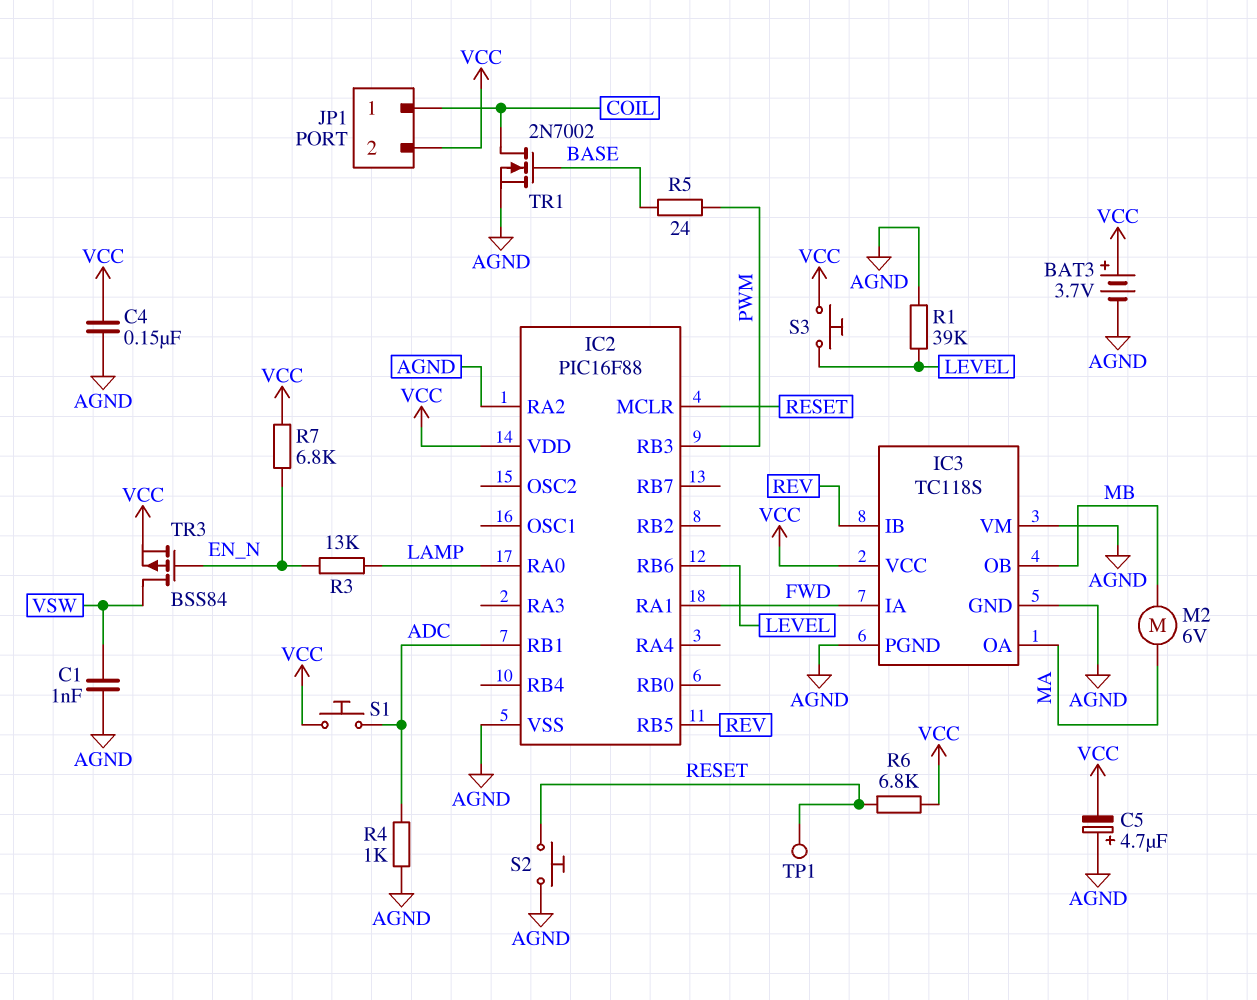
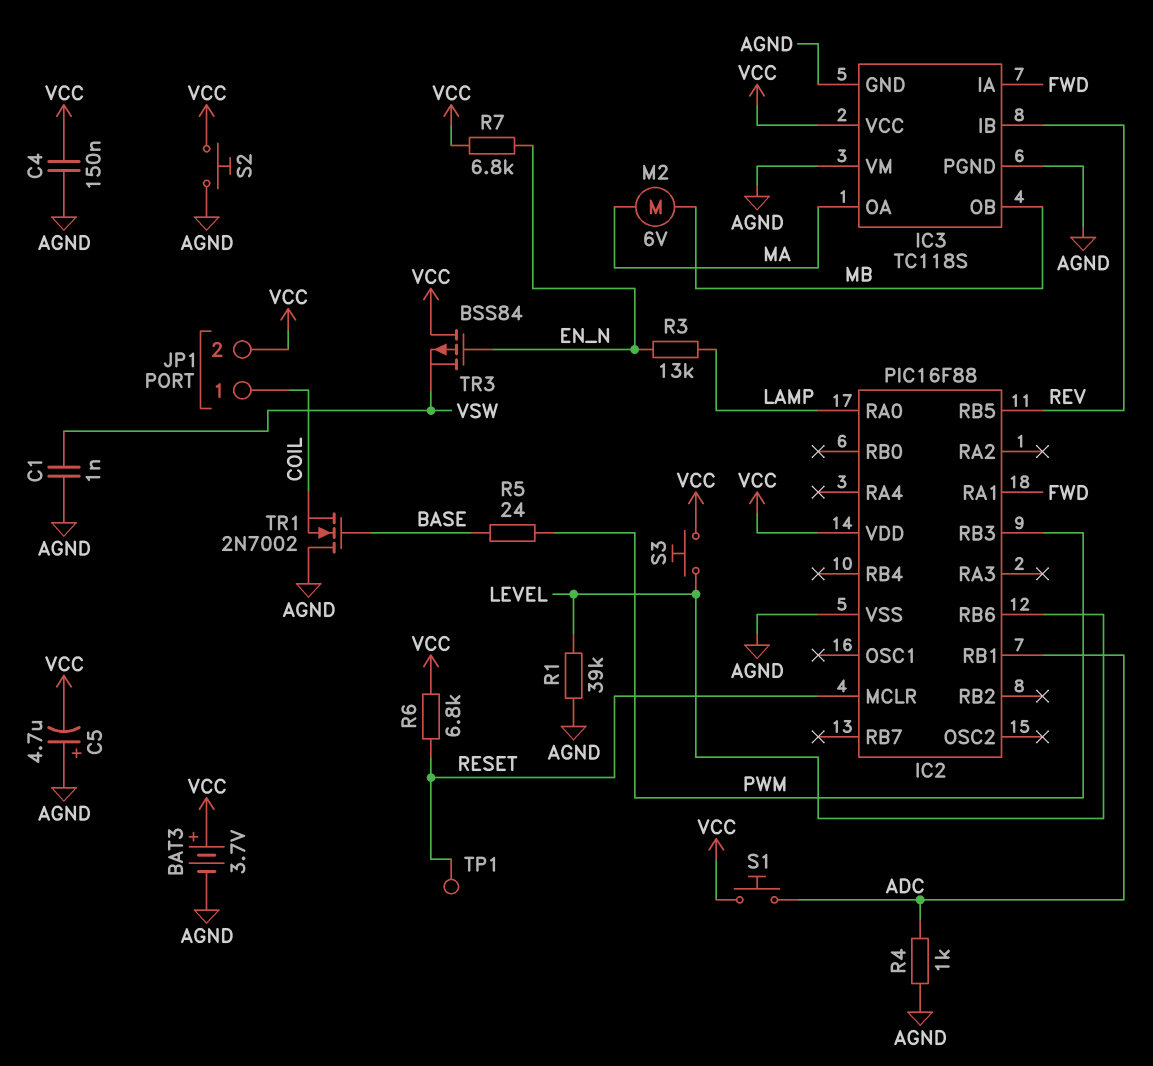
IC2 pin RA2: AGND -> none
S2: button (AGND, RESET) -> button (AGND, VCC)
TR1: NMOS 2N7002 (G BASE, D COIL, S AGND) -> NMOS 2N7002 (G BASE, D AGND, S COIL)
TR3: PMOS BSS84 (G EN_N, D VSW, S VCC) -> PMOS BSS84 (G EN_N, D VCC, S VSW)

